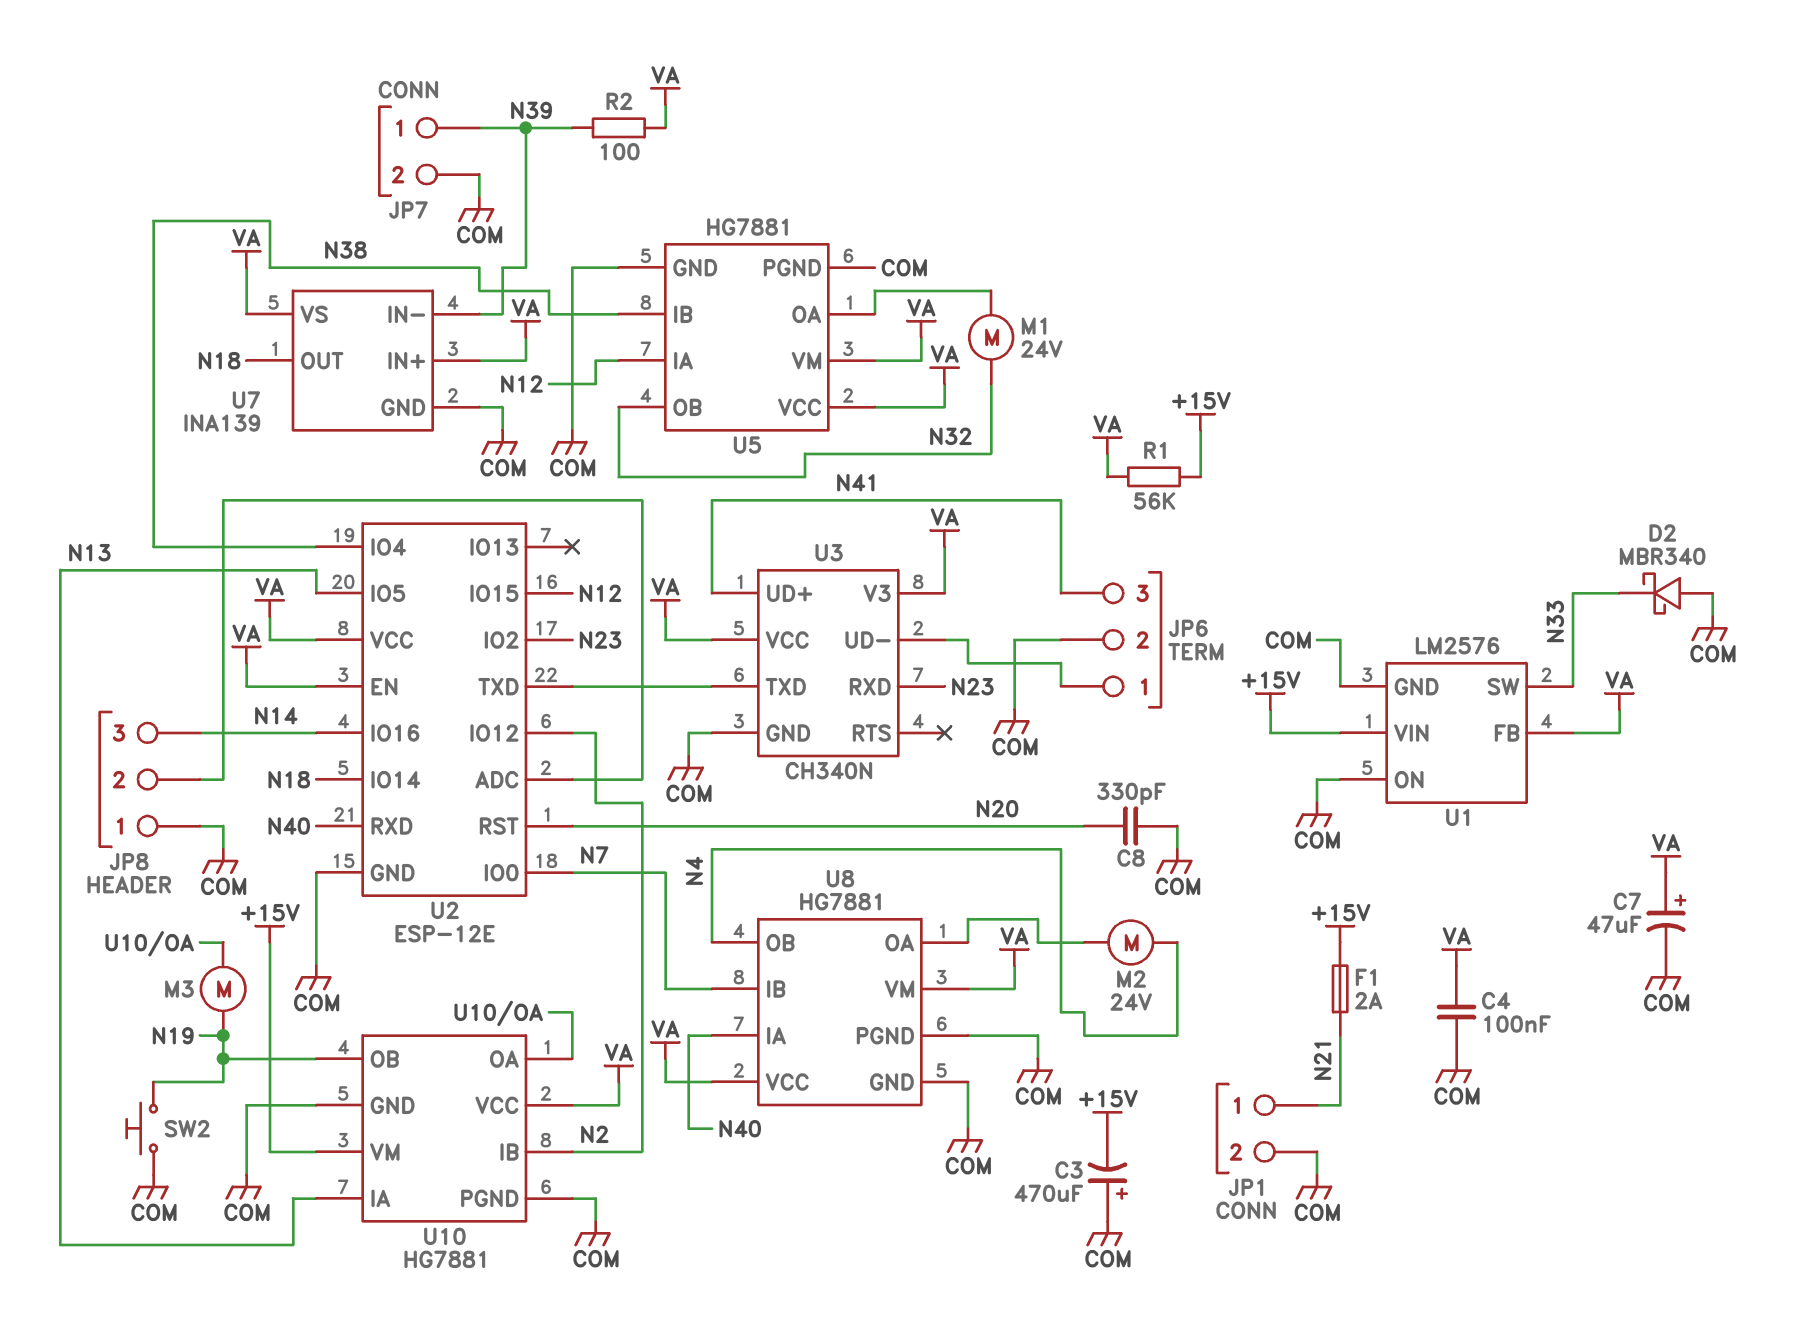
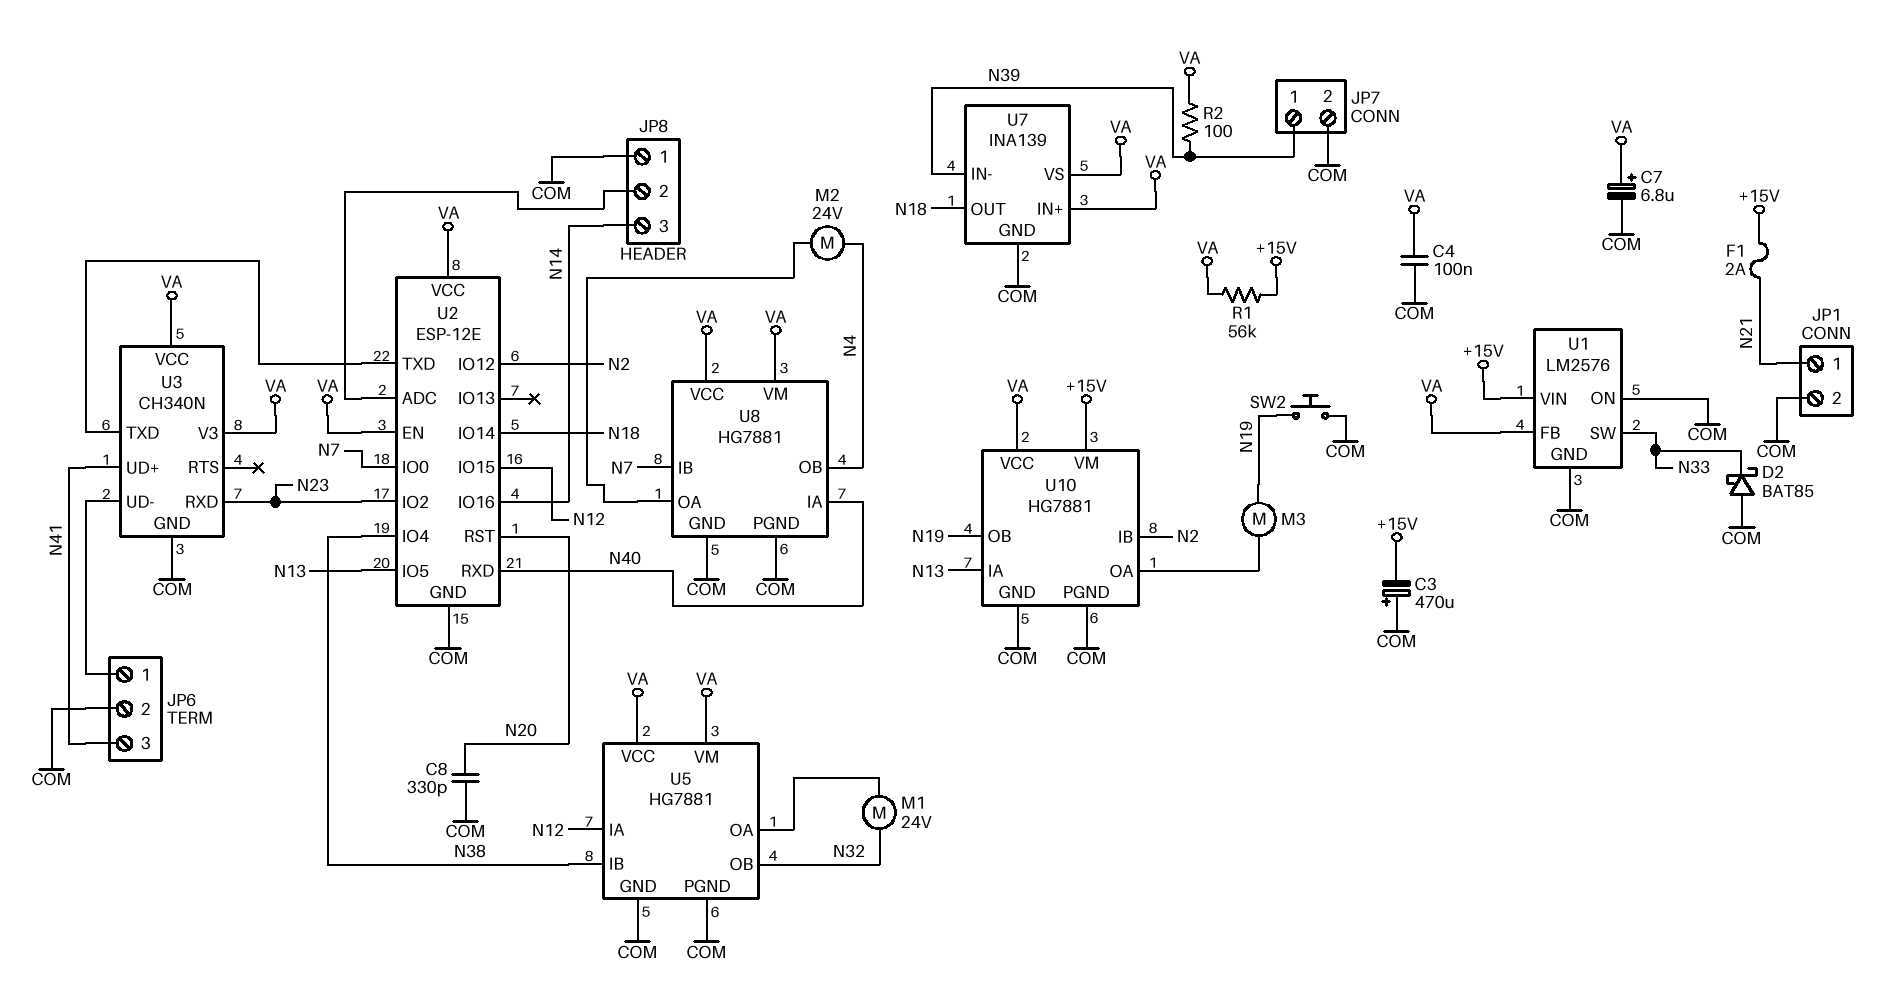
C7: 47uF (plus VA, minus COM) -> 6.8uF (plus VA, minus COM)
D2: schottky MBR340 (A COM, K N33) -> schottky BAT85 (A COM, K N33)

